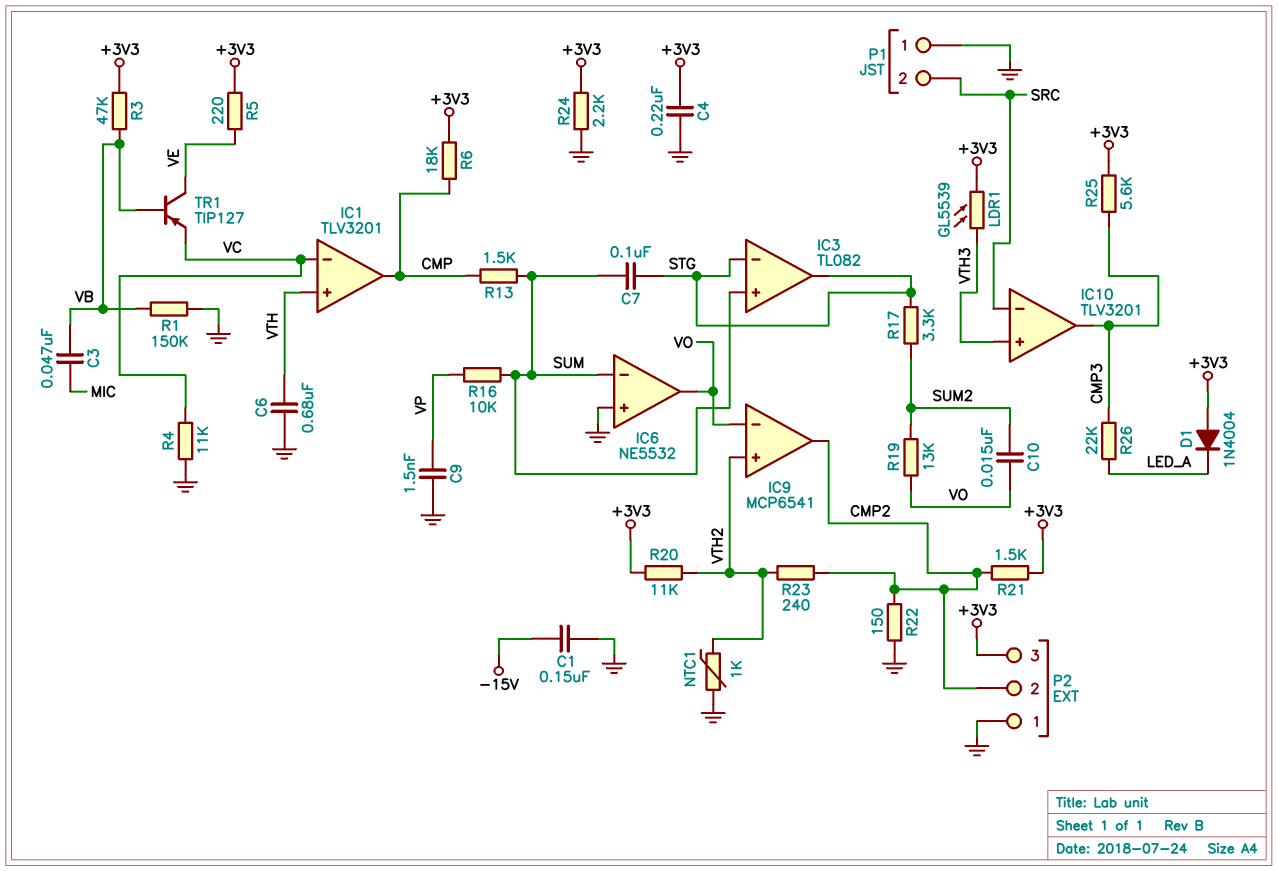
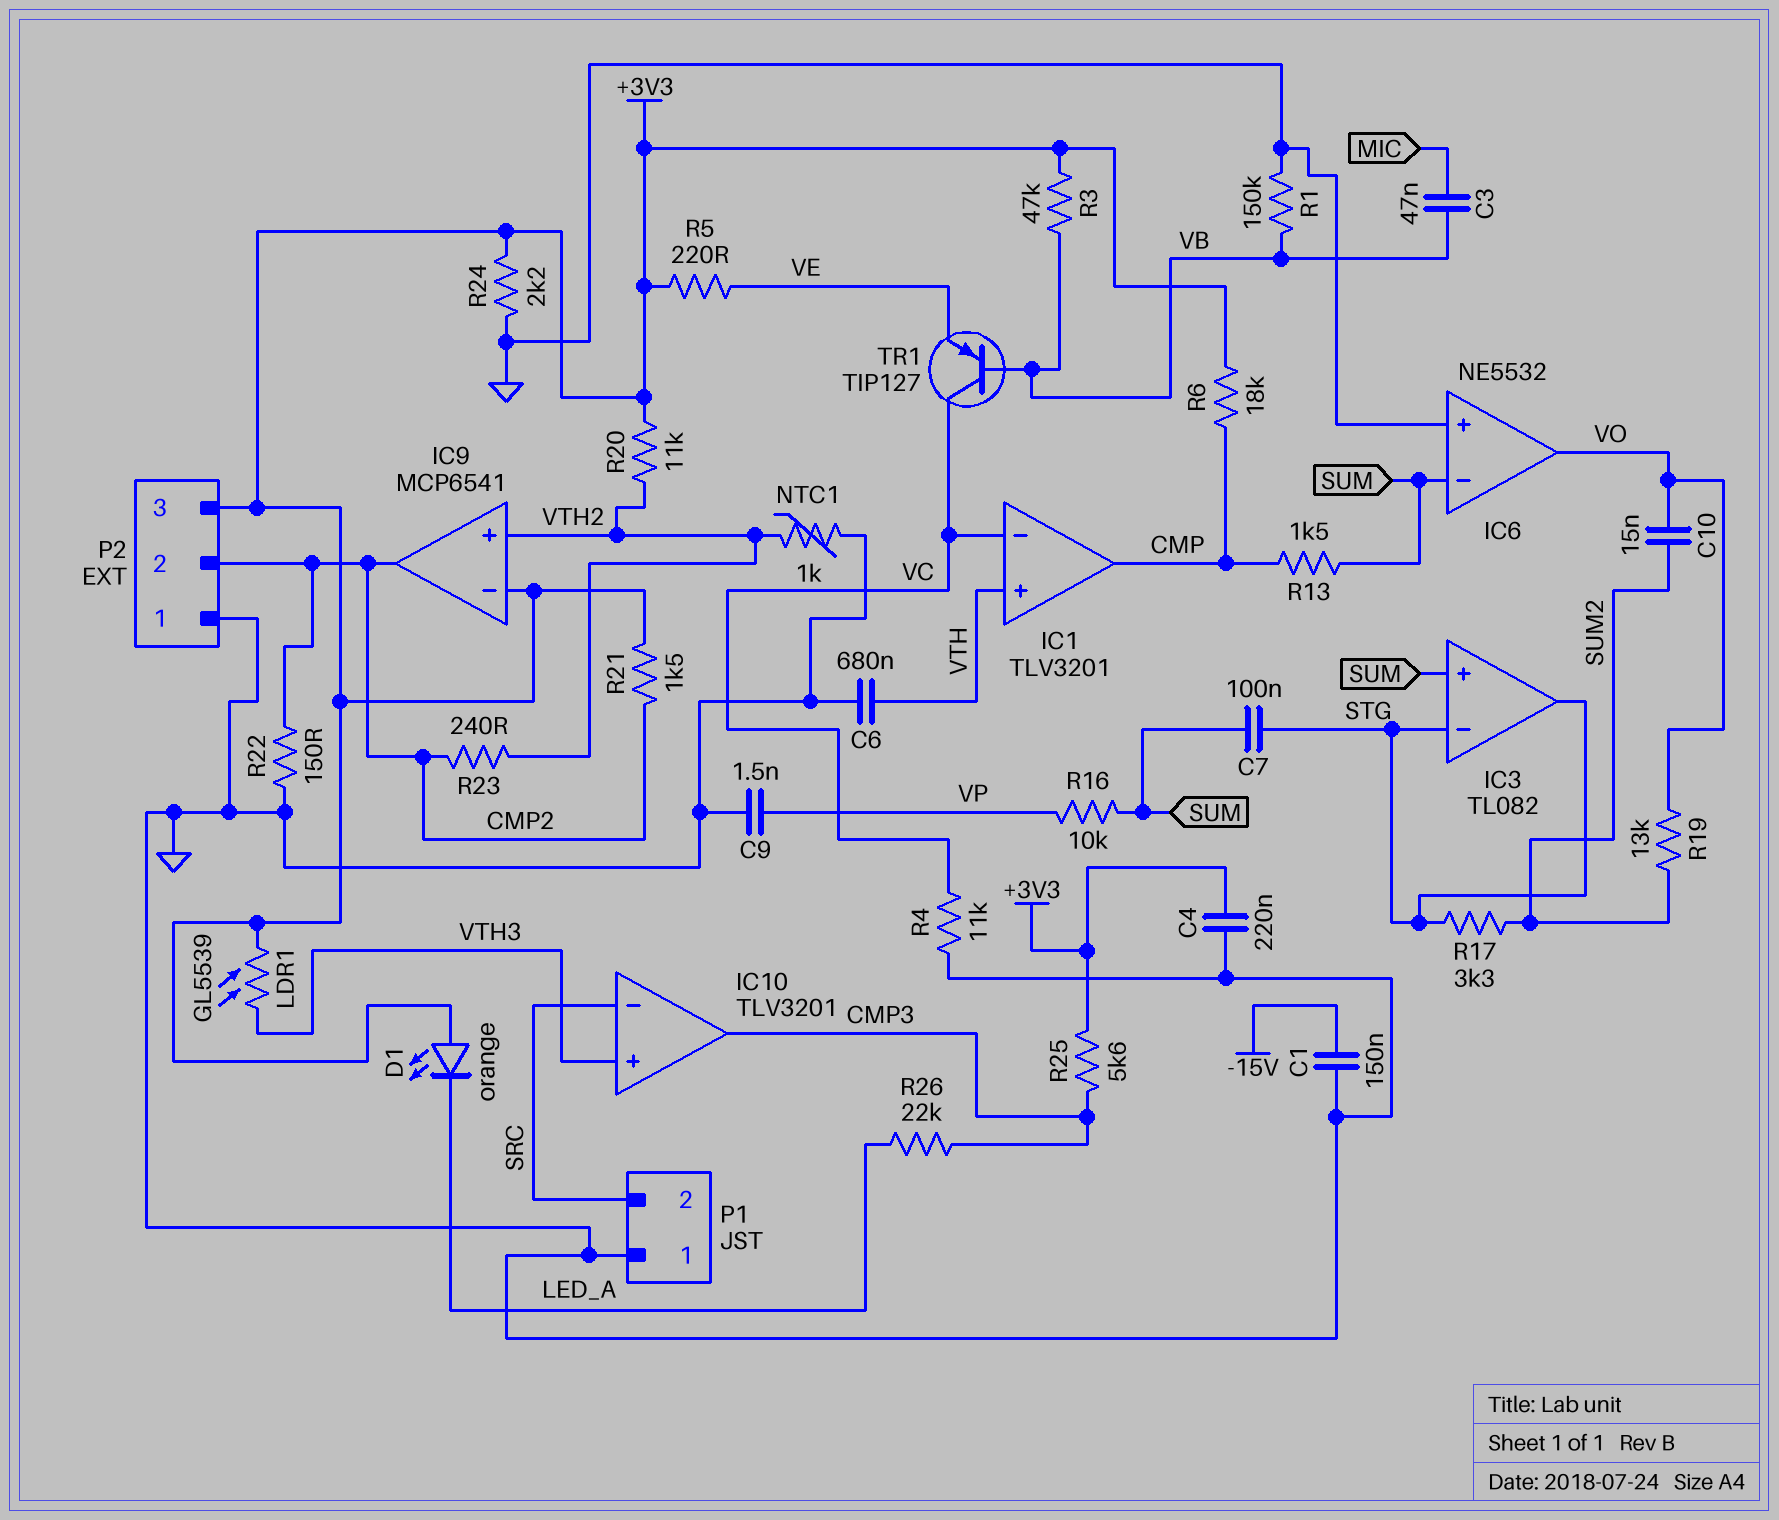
D1: diode 1N4004 (A +3V3, K LED_A) -> LED orange (A +3V3, K LED_A)
IC9 pin in-: VO -> +3V3
TR1: PNP TIP127 (B VB, C VE, E VC) -> PNP TIP127 (B VB, C VC, E VE)

